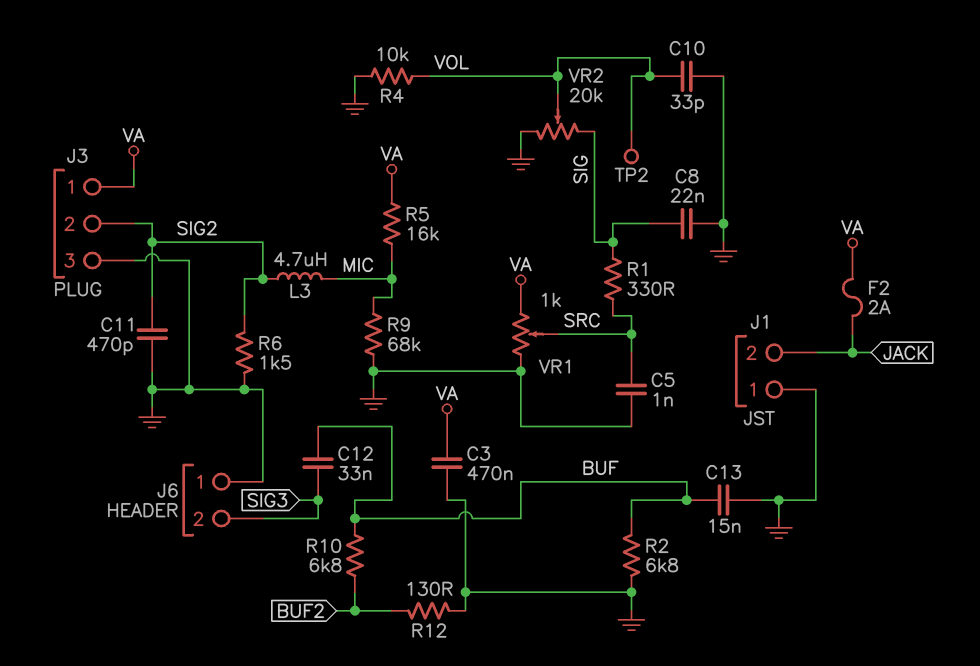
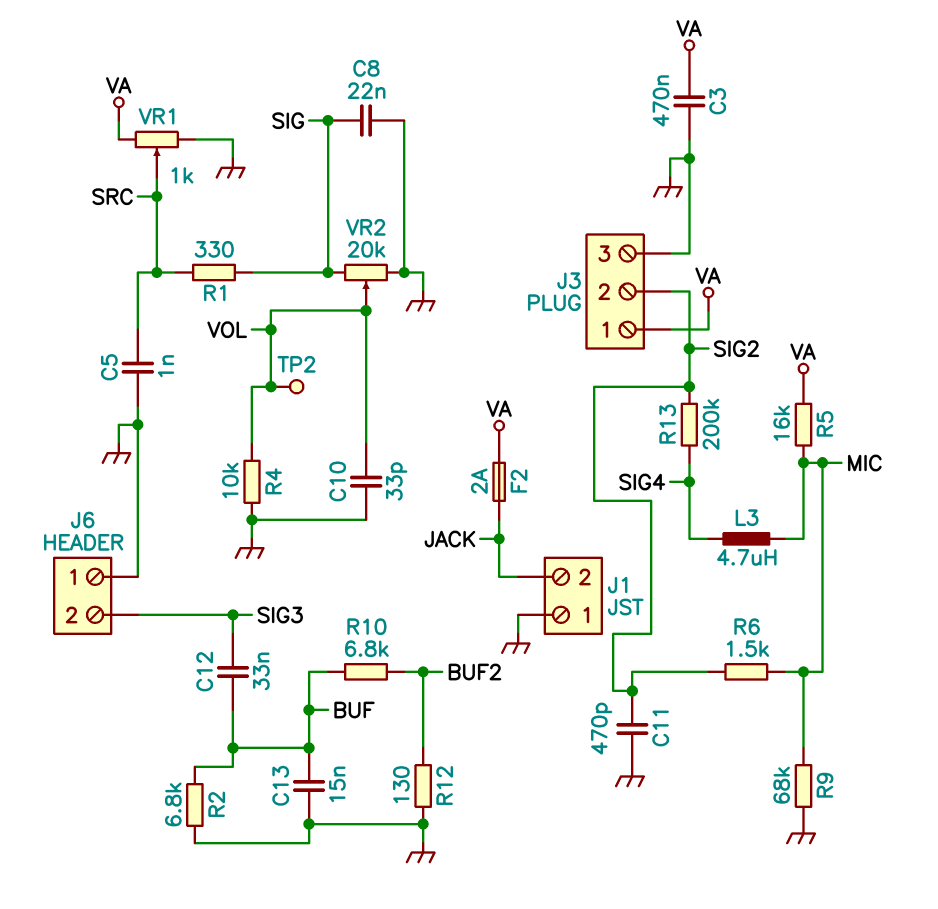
L3: 4.7uH (MIC, SIG2) -> 4.7uH (MIC, SIG4)
R6: 1.5k (GND, SIG2) -> 1.5k (MIC, SIG2)
R13: none -> 200k (SIG2, SIG4)

